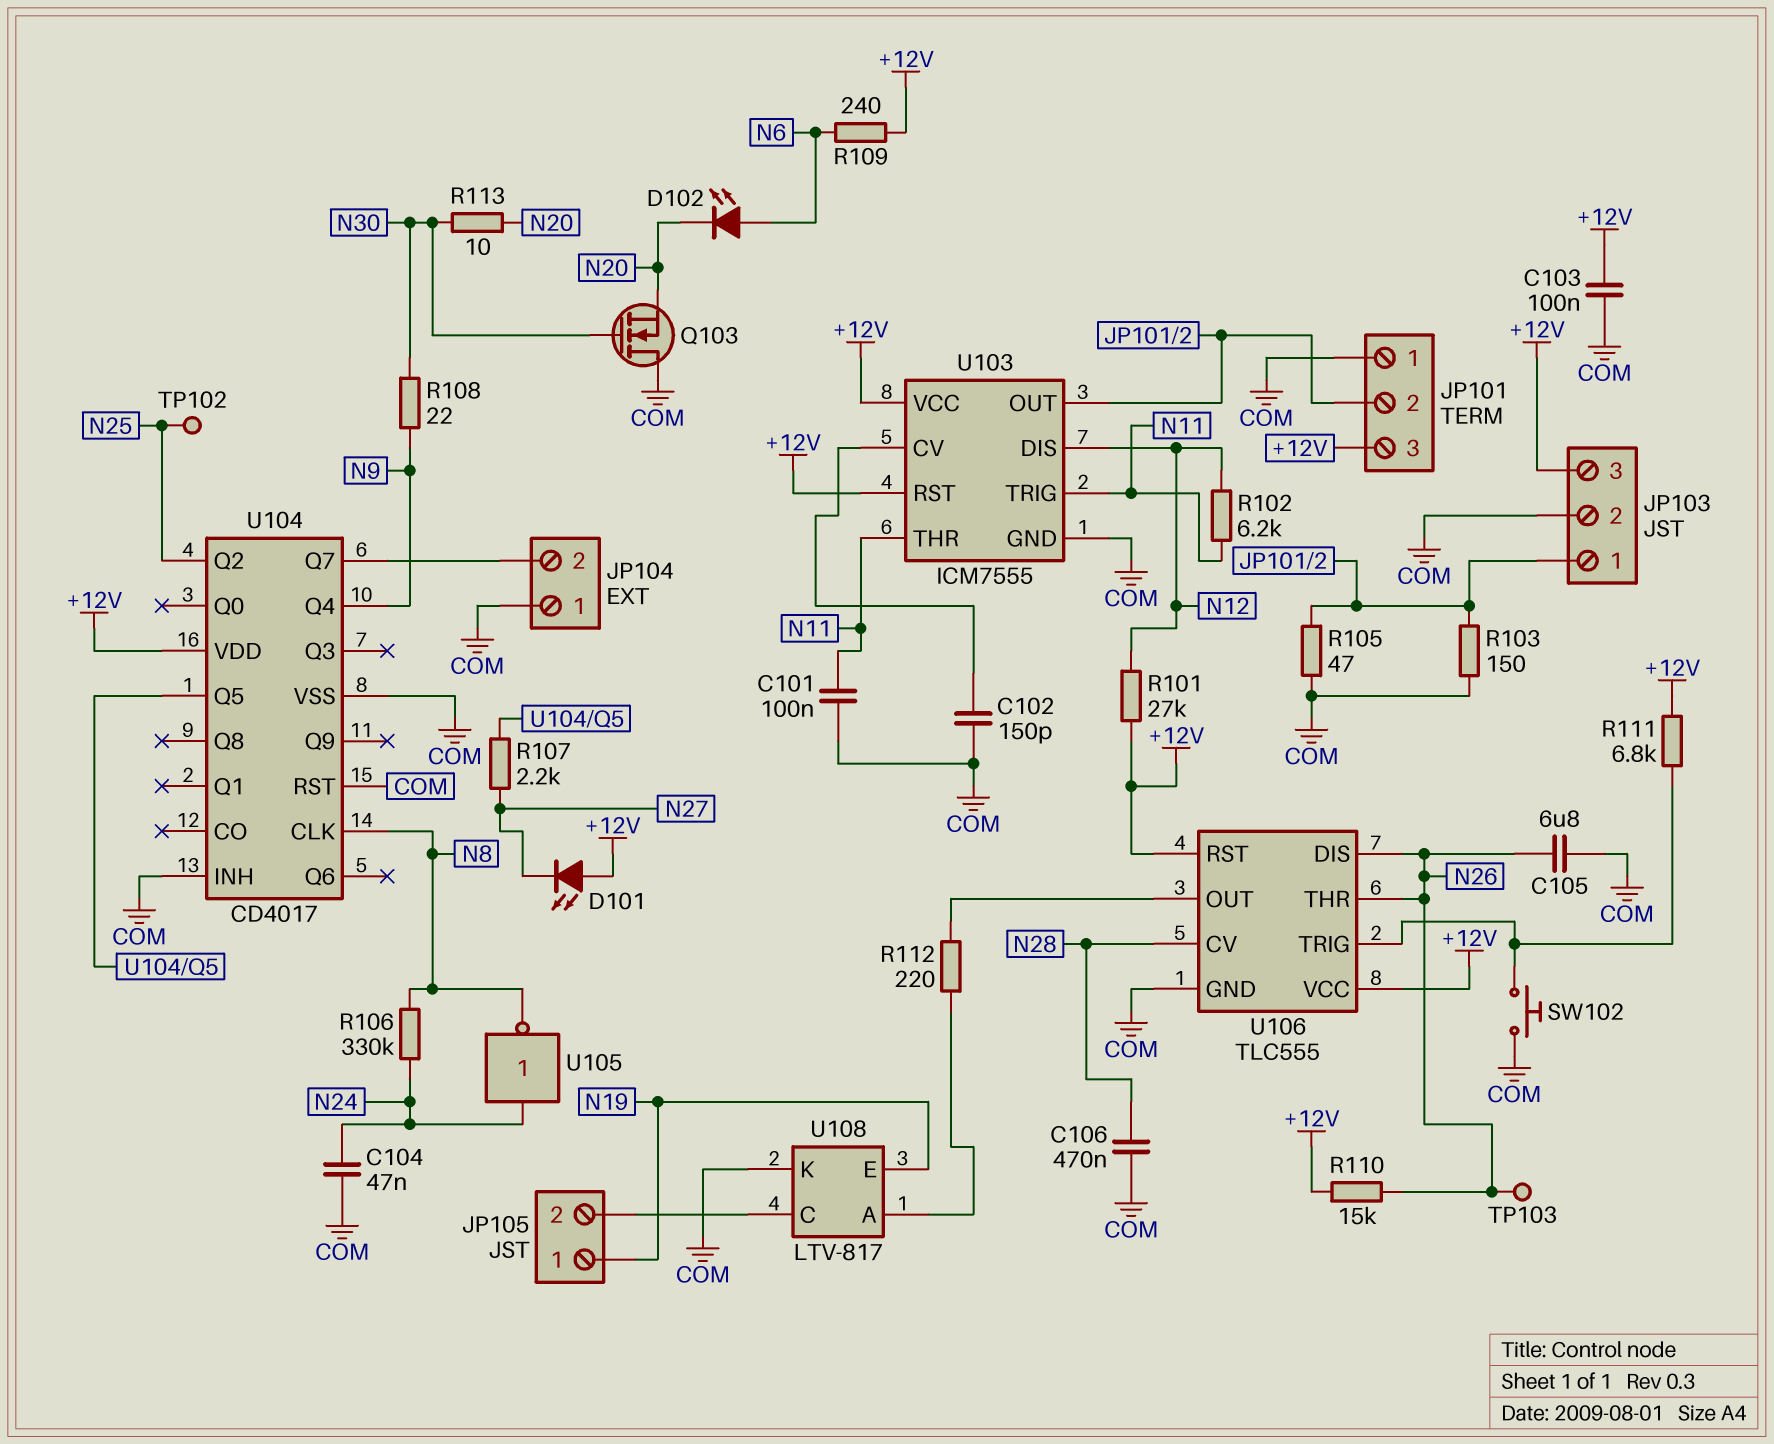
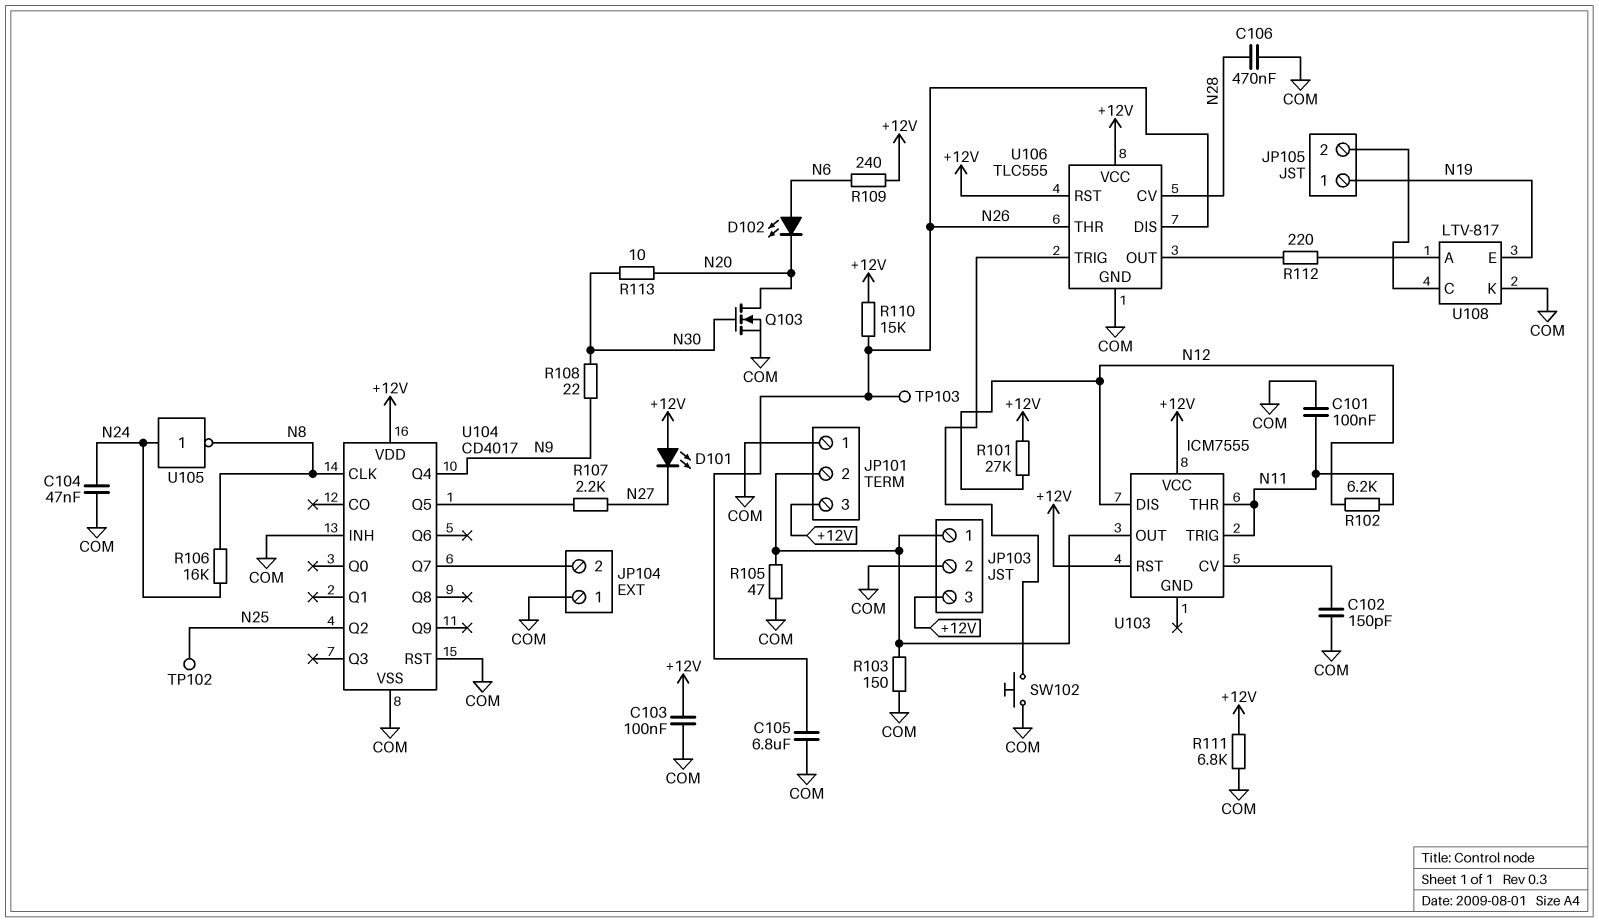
Q103: NMOS (G N30, D COM, S N20) -> NMOS (G N30, D N20, S COM)
R106: 330k (N8, N24) -> 16k (N8, N24)
R111: 6.8k (+12V, U106/TRIG) -> 6.8k (+12V, COM)
U103 pin GND: COM -> none

